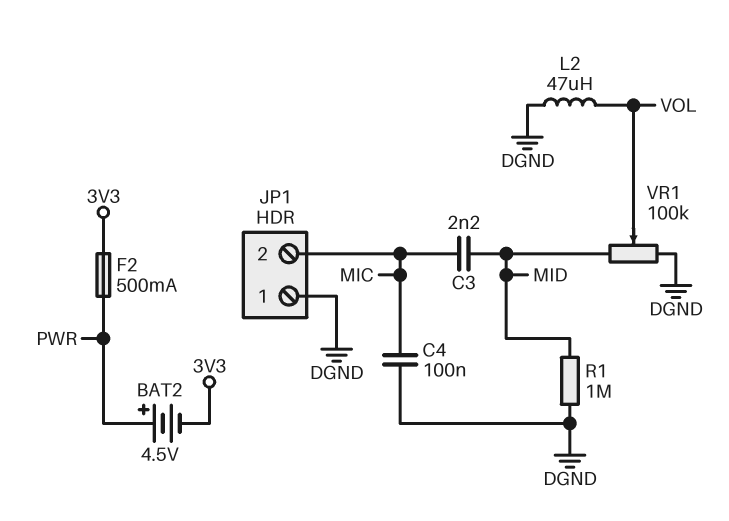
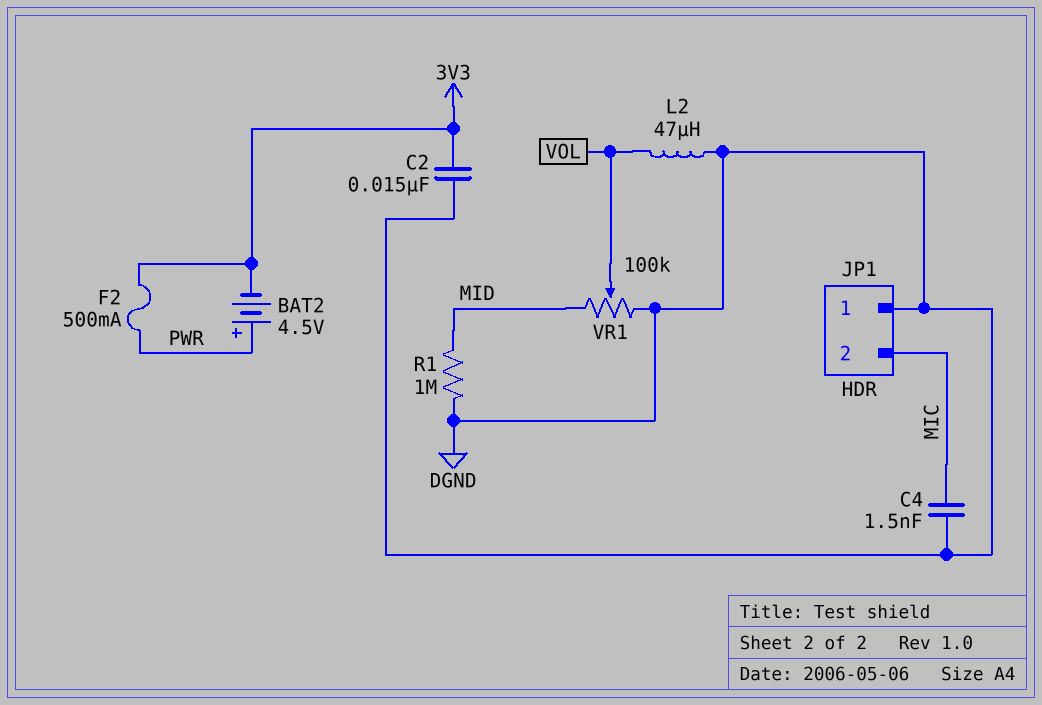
C2: none -> 15nF (3V3, DGND)
C3: 2.2nF (MIC, MID) -> none
C4: 100nF (DGND, MIC) -> 1.5nF (DGND, MIC)

